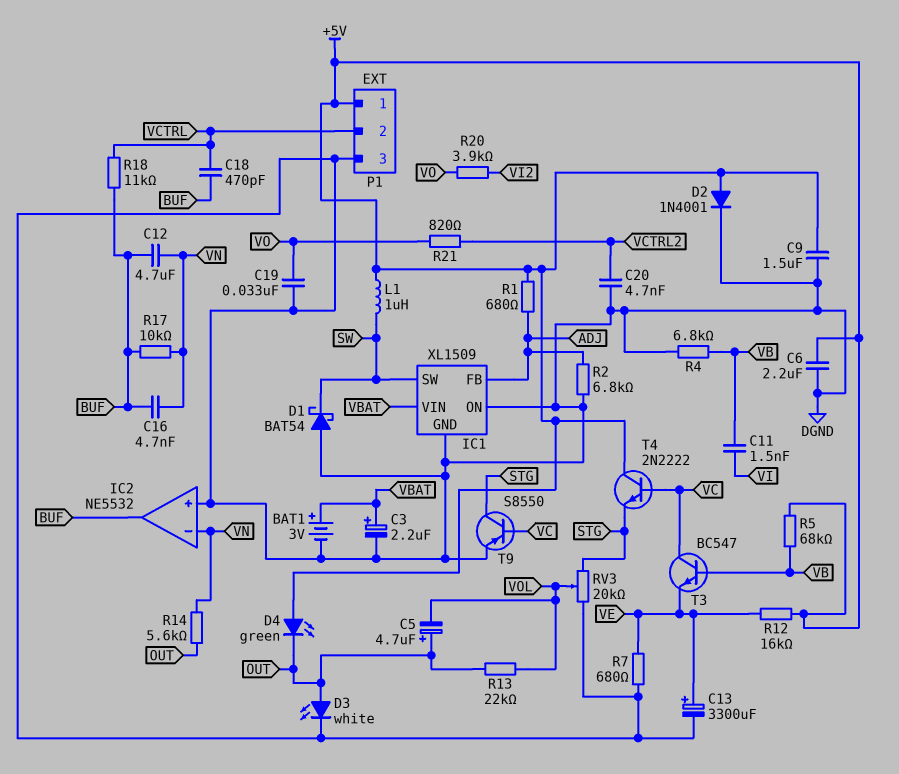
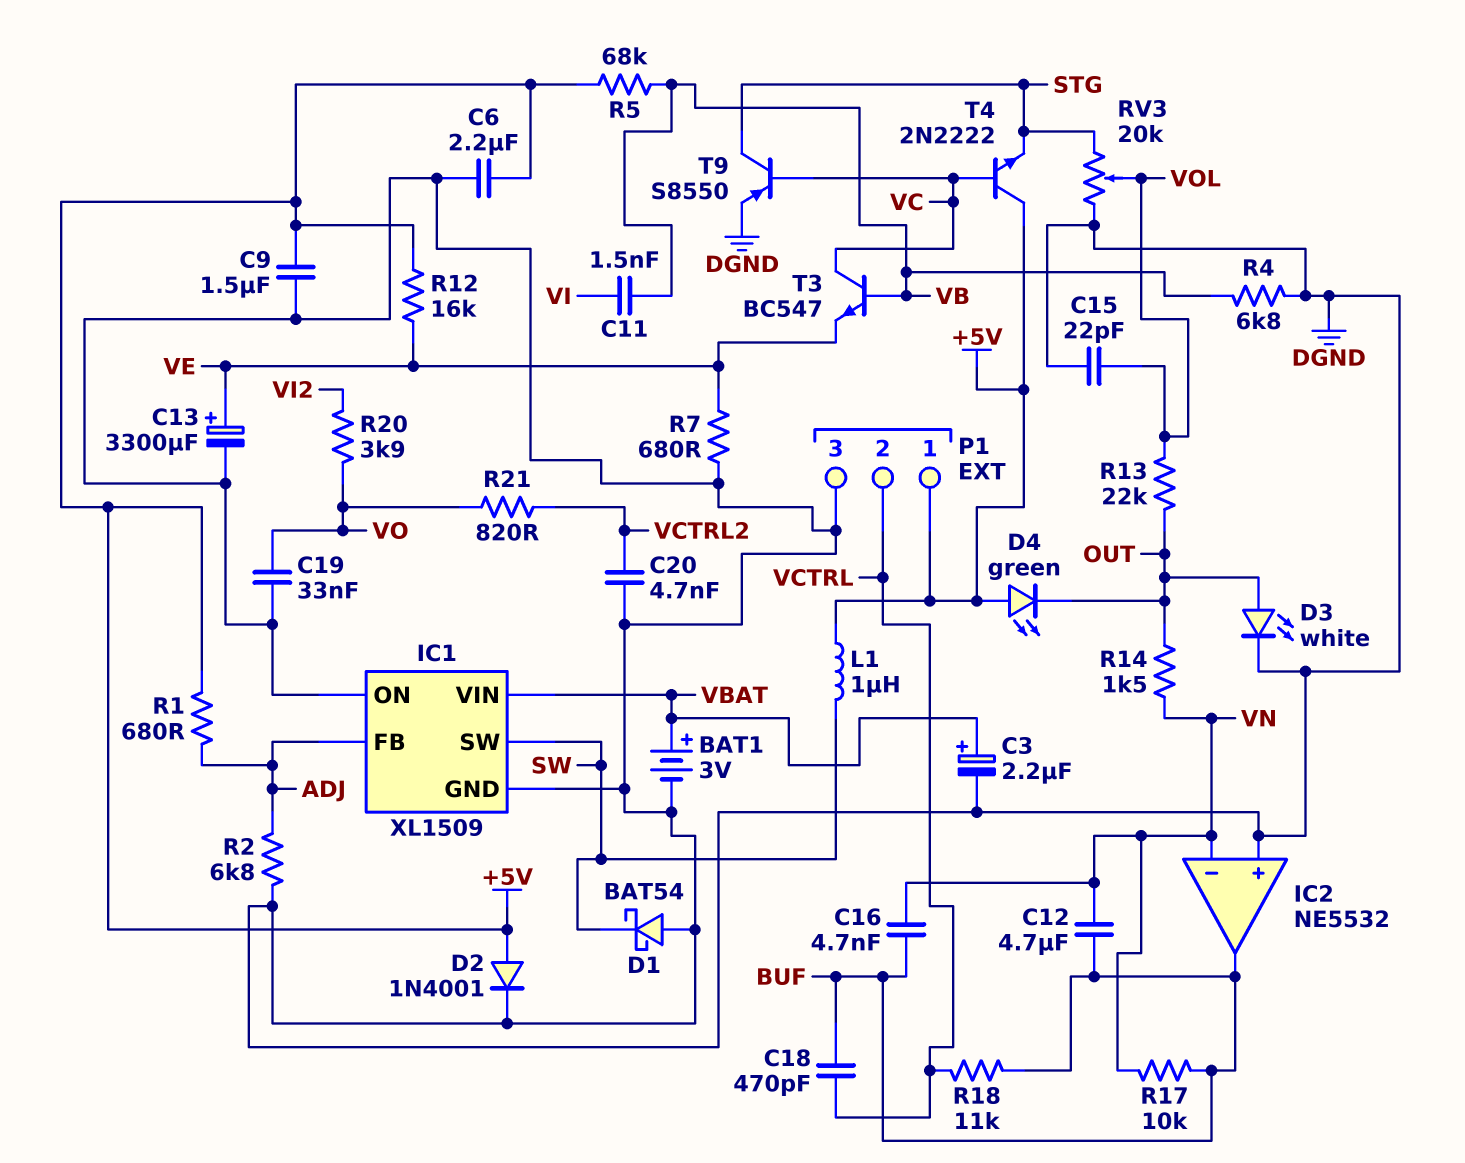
C5: 4.7uF (plus OUT, minus VOL) -> none
C15: none -> 22pF (DGND, VOL)
R14: 5.6k (OUT, VN) -> 1.5k (OUT, VN)

